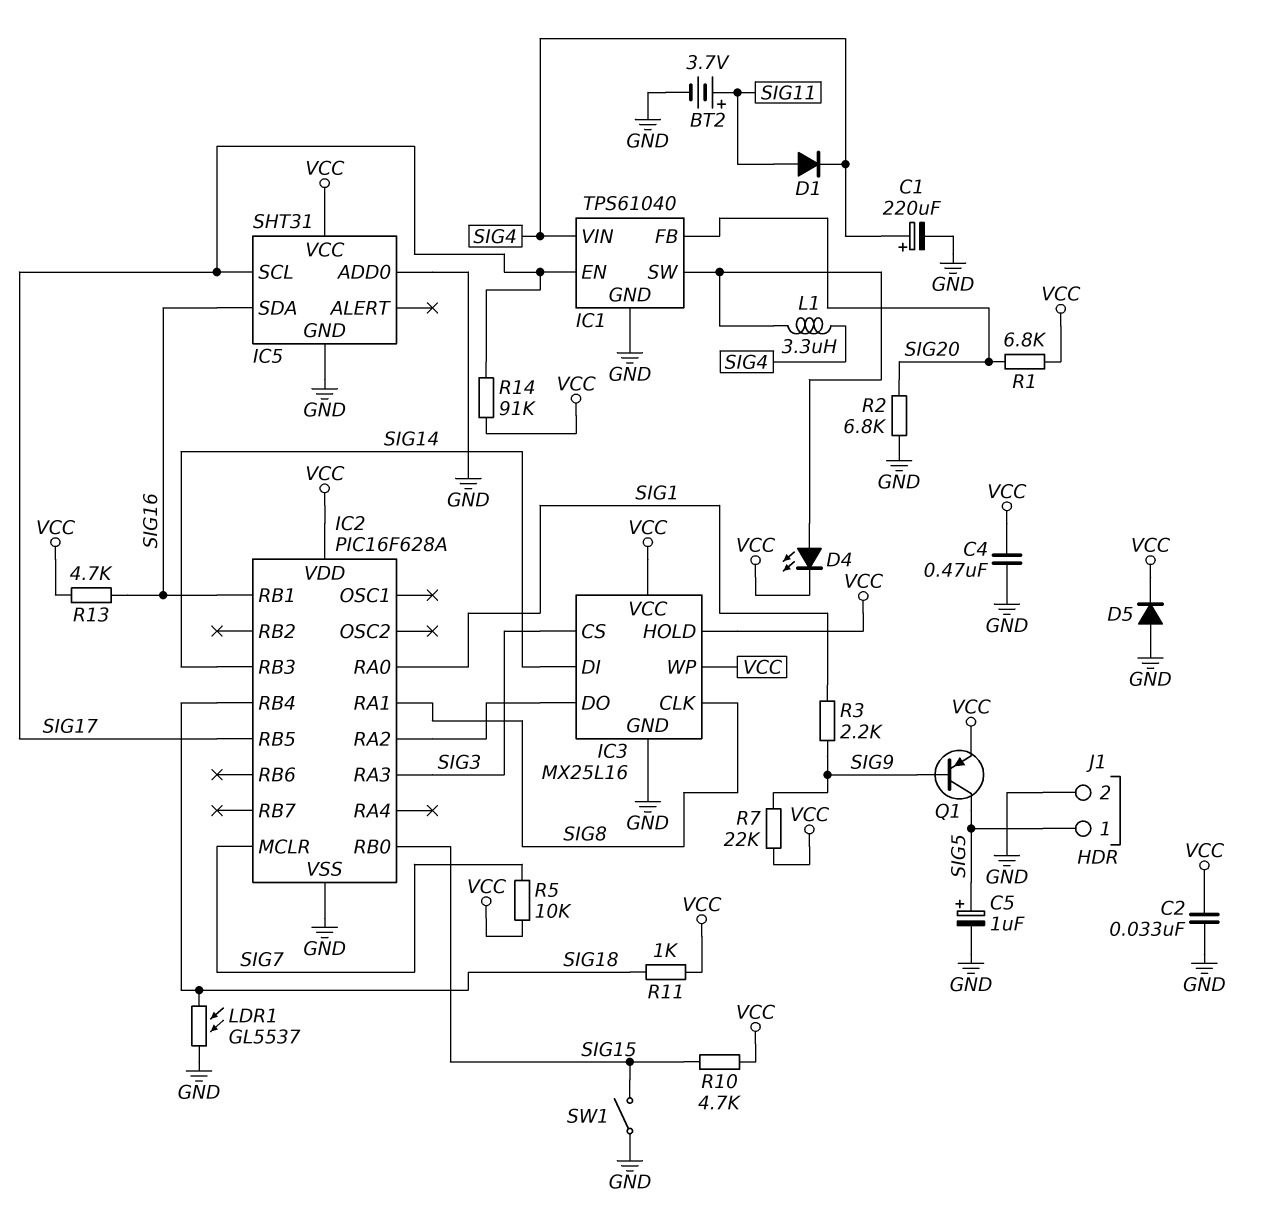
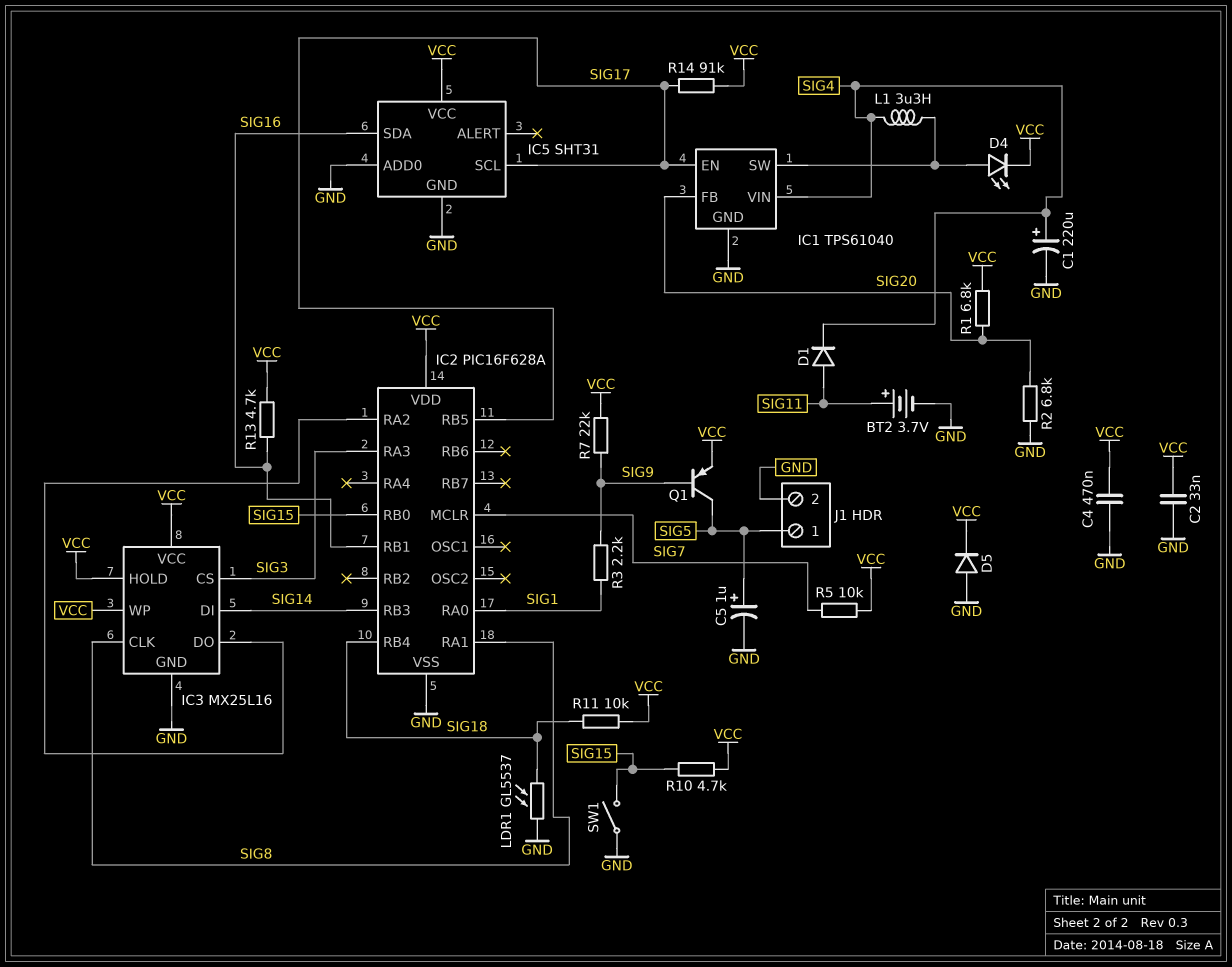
R11: 1k (SIG18, VCC) -> 10k (SIG18, VCC)

